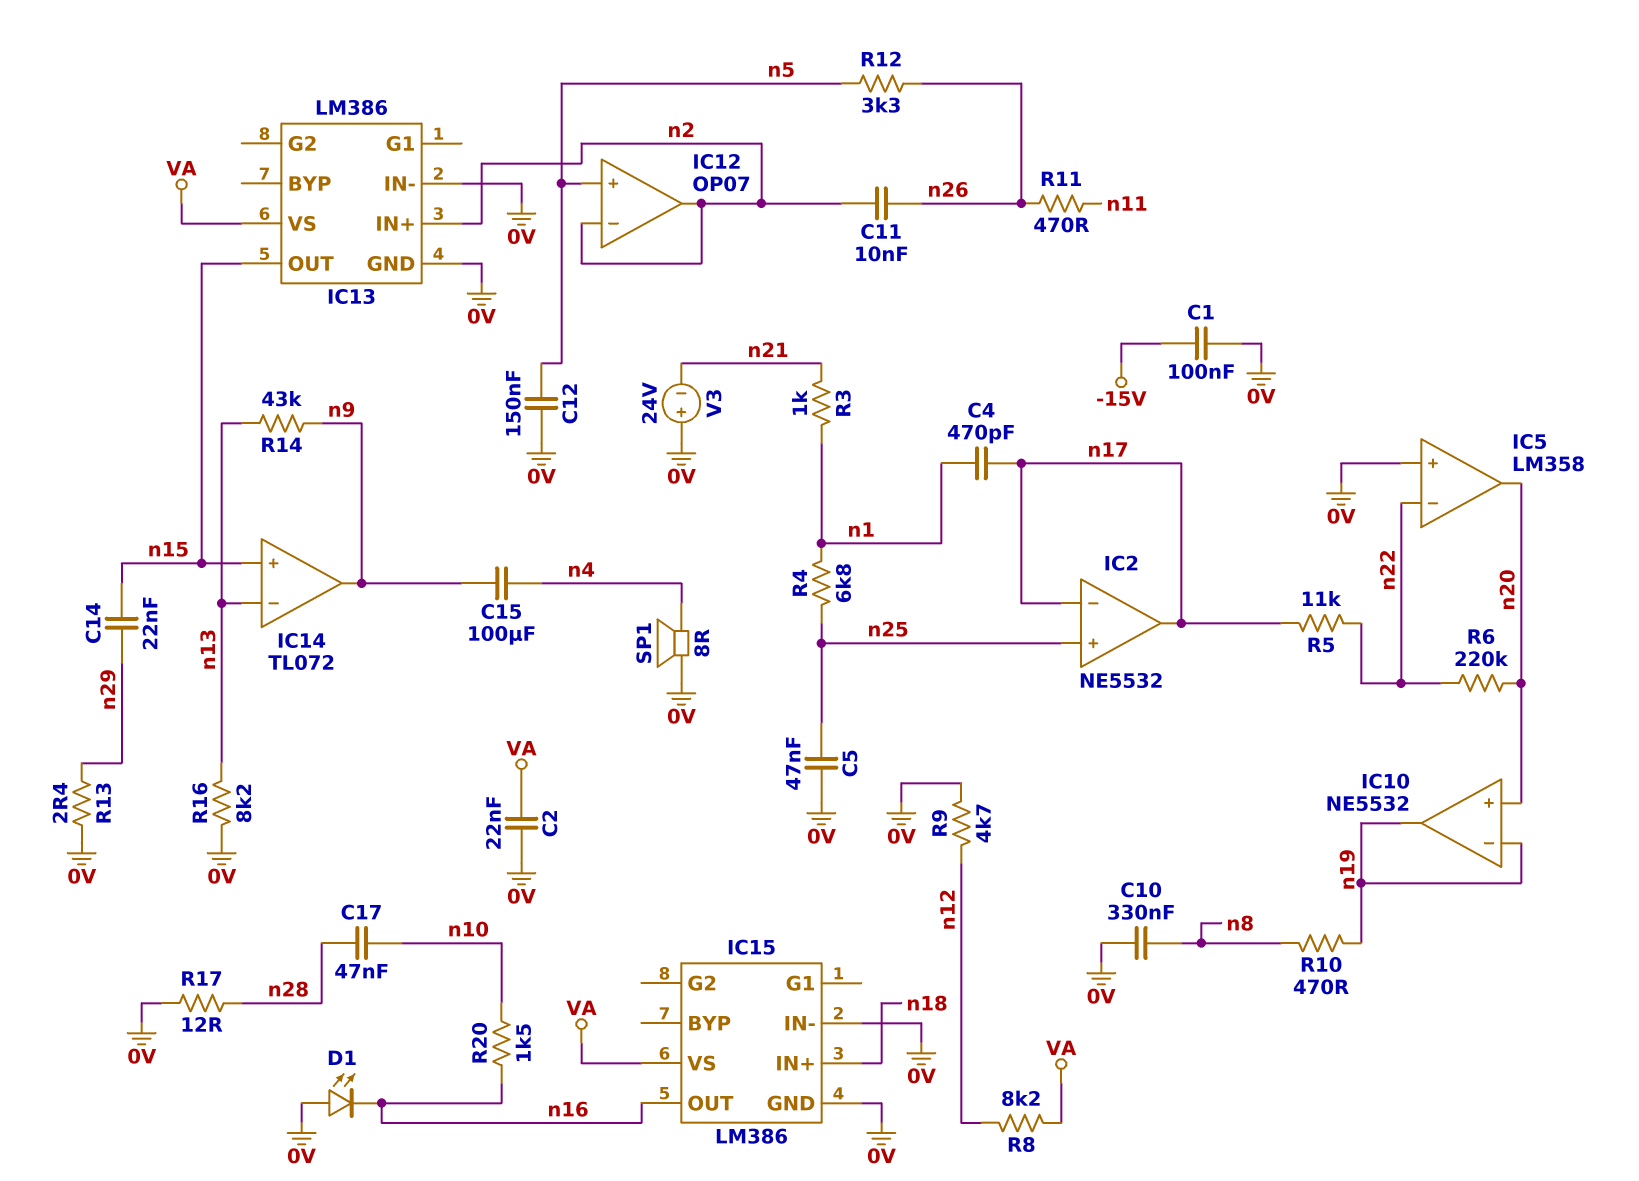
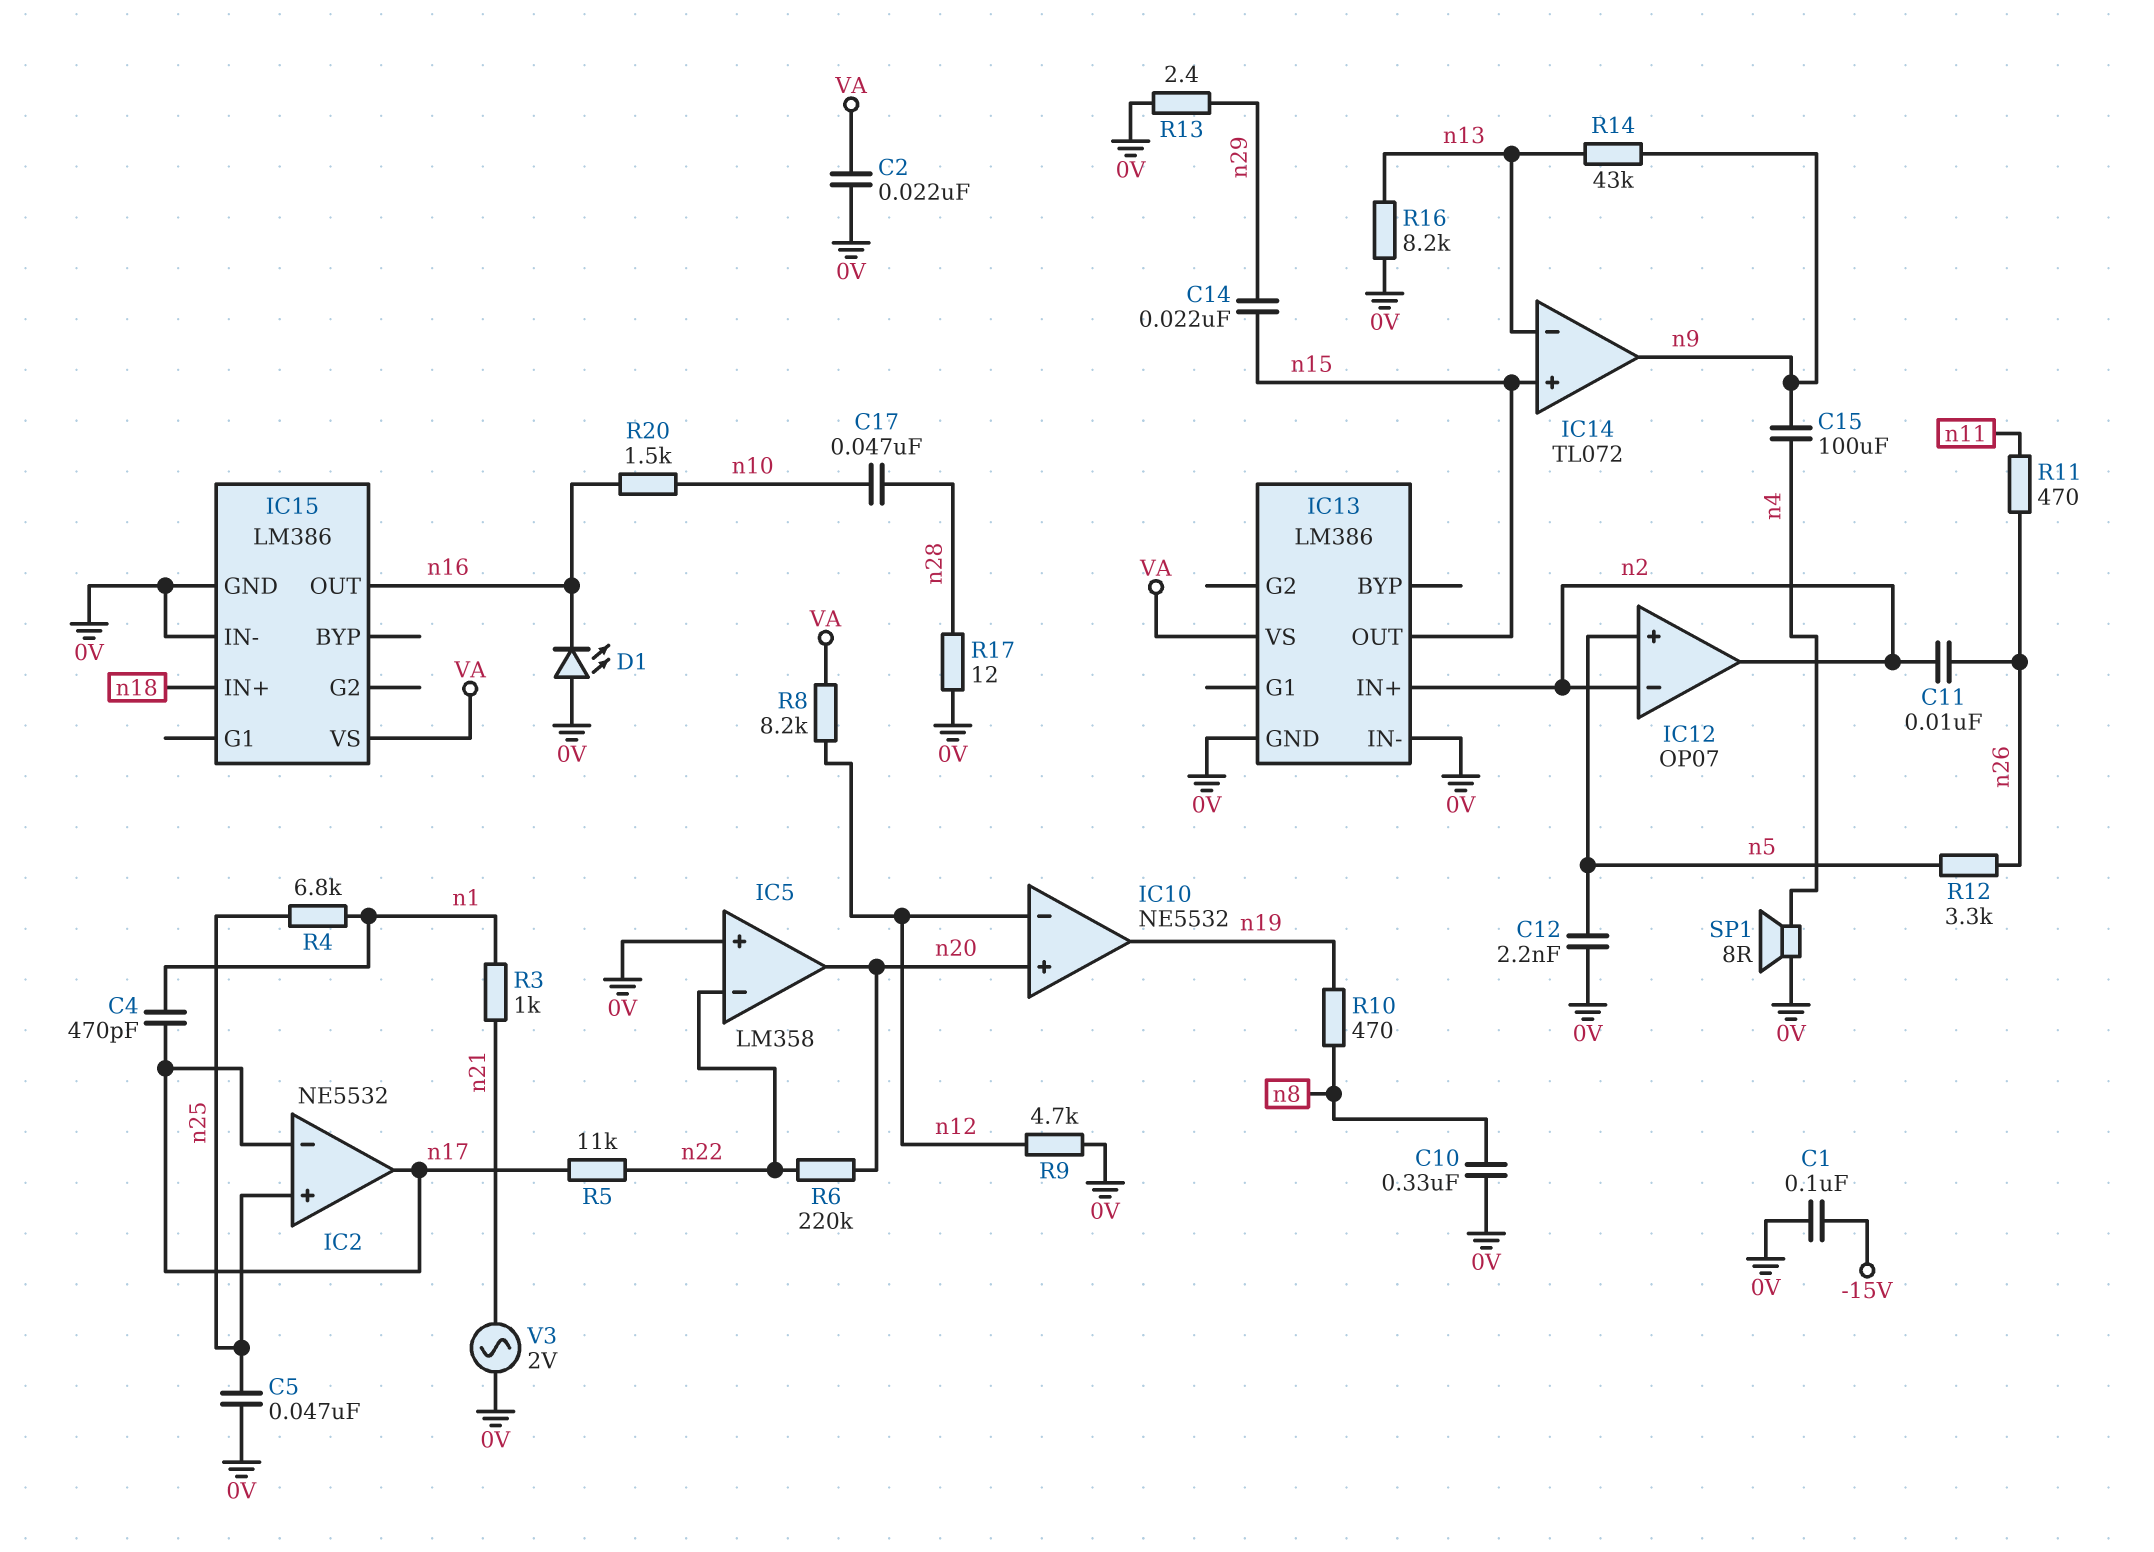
C12: 150nF (0V, n5) -> 2.2nF (0V, n5)
IC10 pin in-: n19 -> n12
V3: 24V (plus 0V, minus n21) -> AC 2V (0V, n21)

